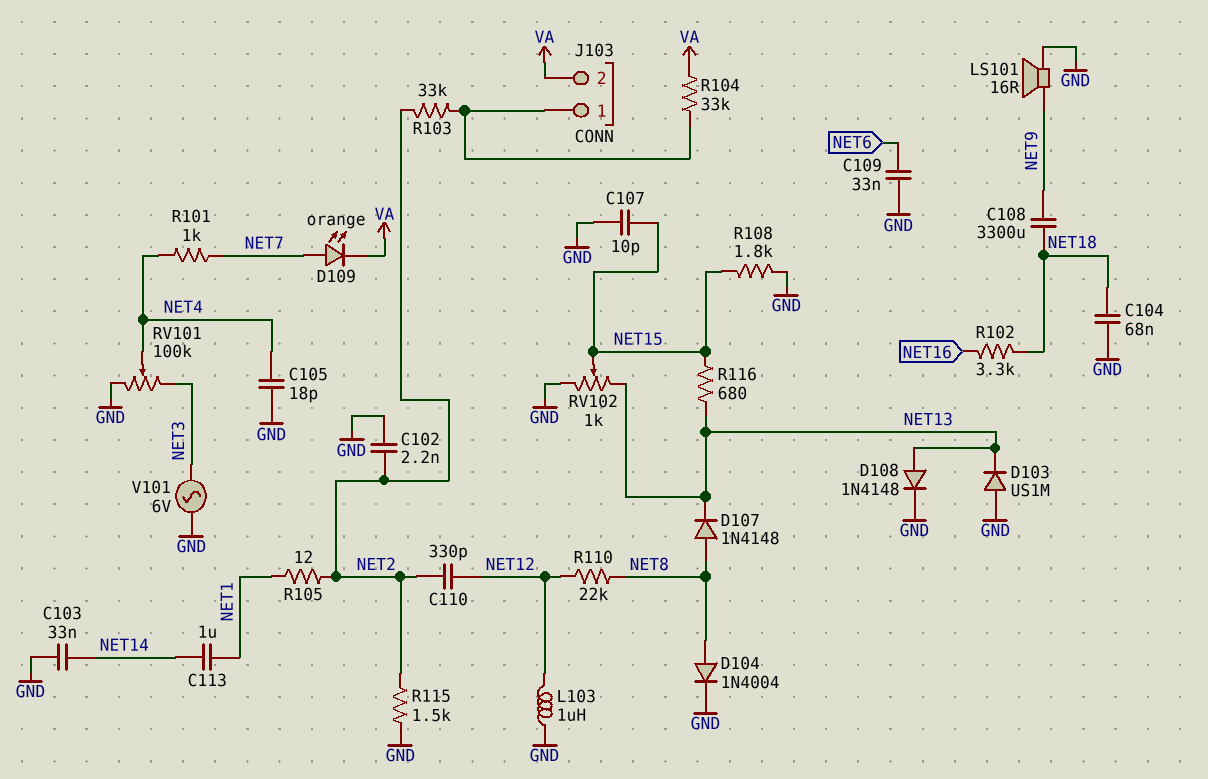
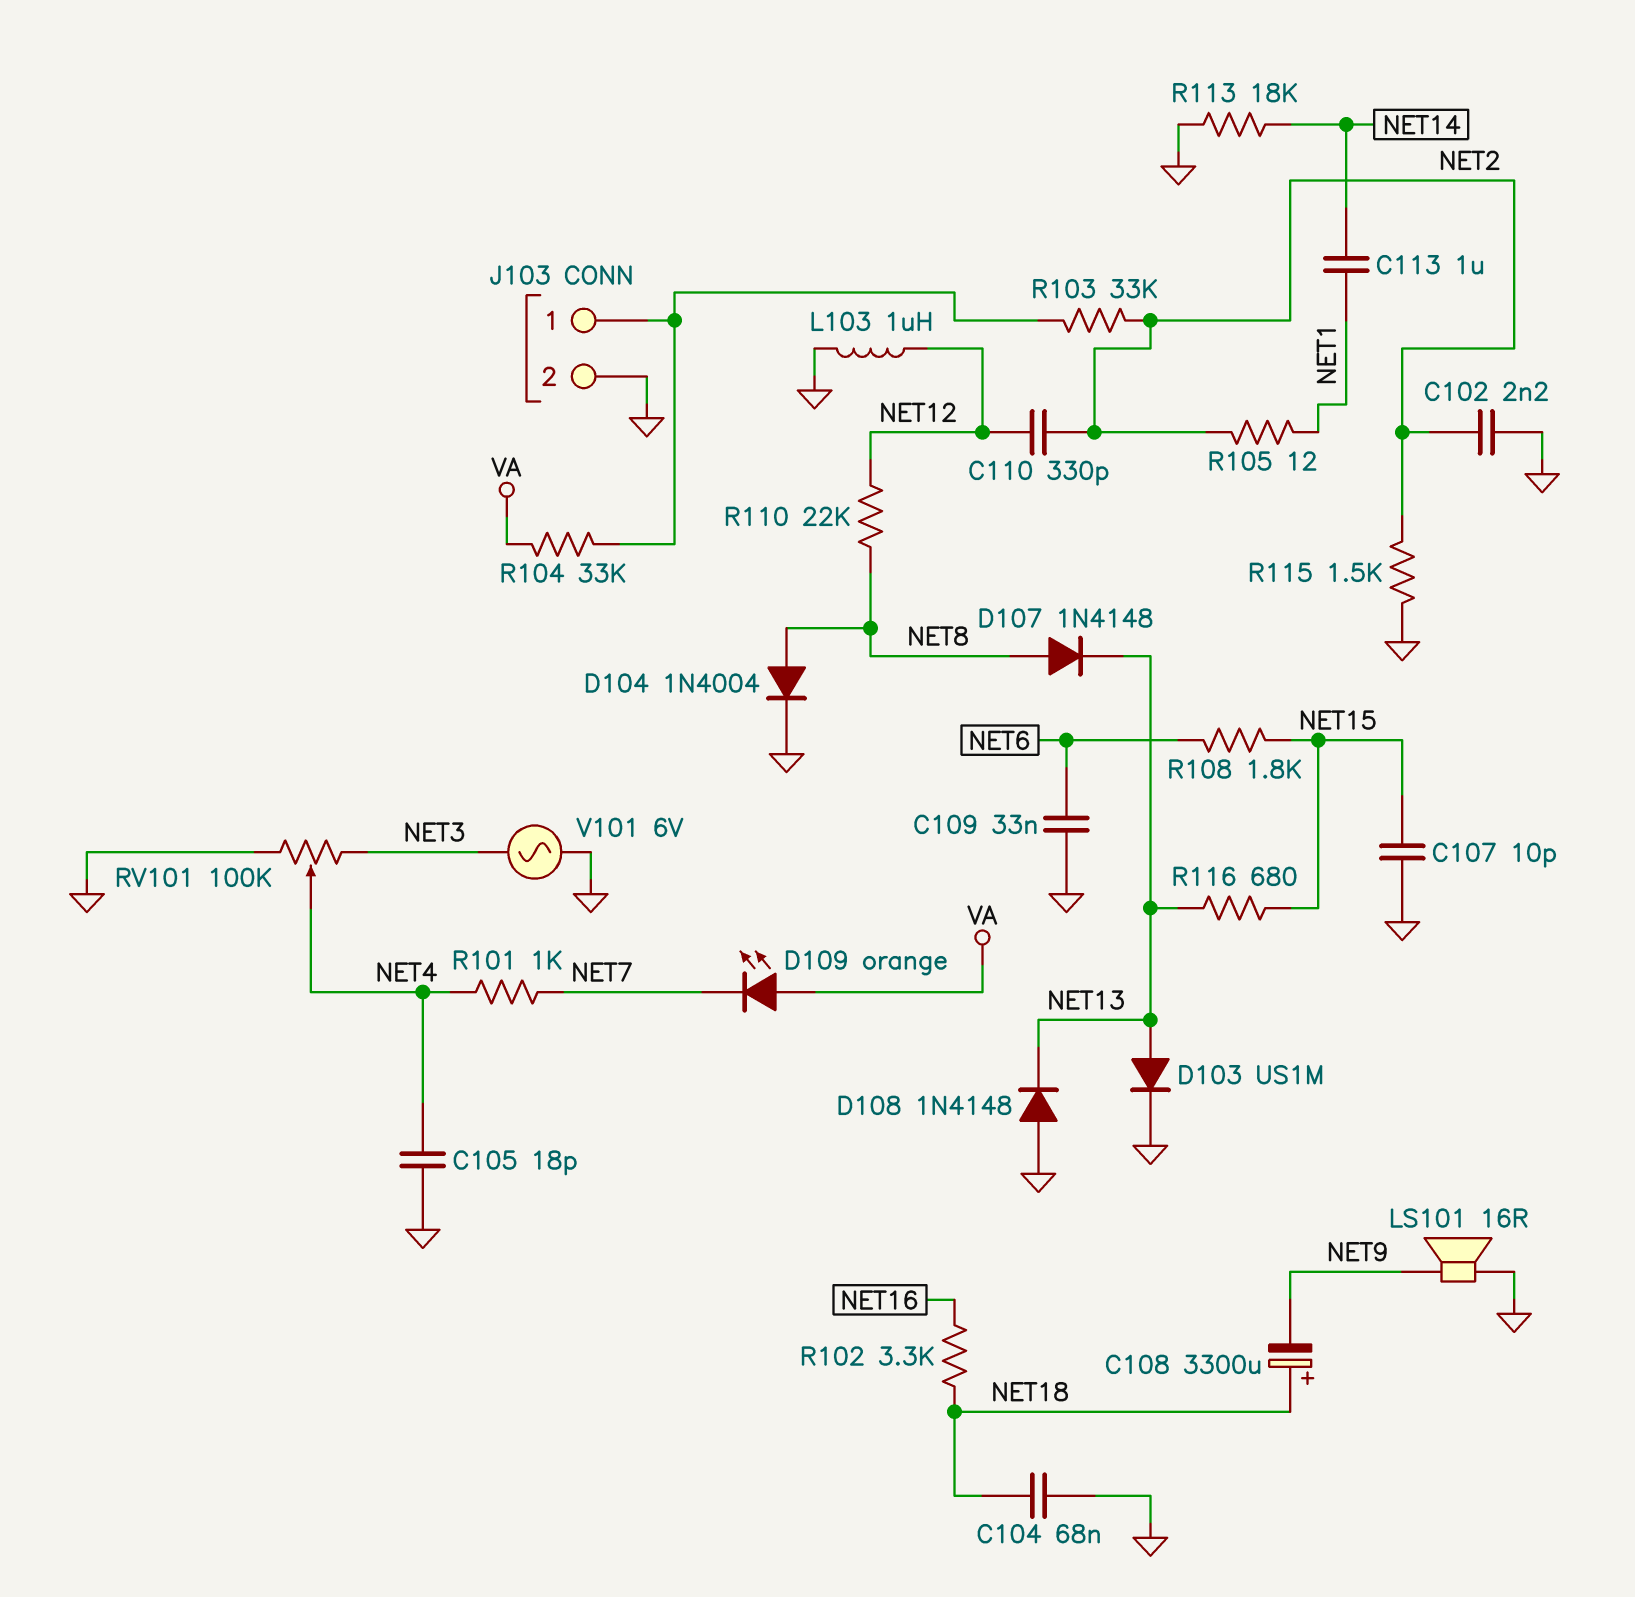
C103: 33nF (GND, NET14) -> none
C108: 3300uF (NET9, NET18) -> 3300uF (plus NET18, minus NET9)
D103: diode US1M (A GND, K NET13) -> diode US1M (A NET13, K GND)
D108: diode 1N4148 (A NET13, K GND) -> diode 1N4148 (A GND, K NET13)
D109: LED orange (A NET7, K VA) -> LED orange (A VA, K NET7)
J103 pin 2: VA -> GND
R108: 1.8k (GND, NET15) -> 1.8k (NET6, NET15)
R113: none -> 18k (GND, NET14)
RV102: 1k (GND, NET13, wiper NET15) -> none

